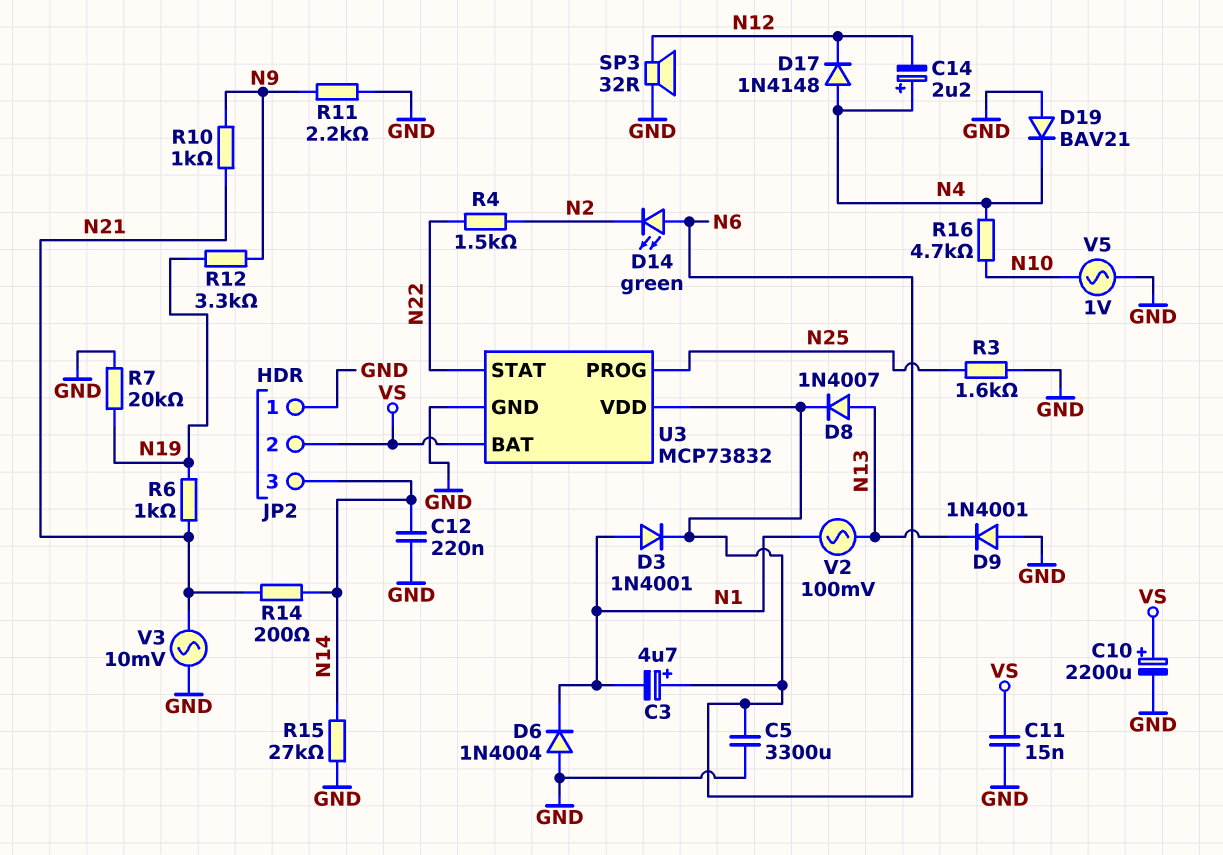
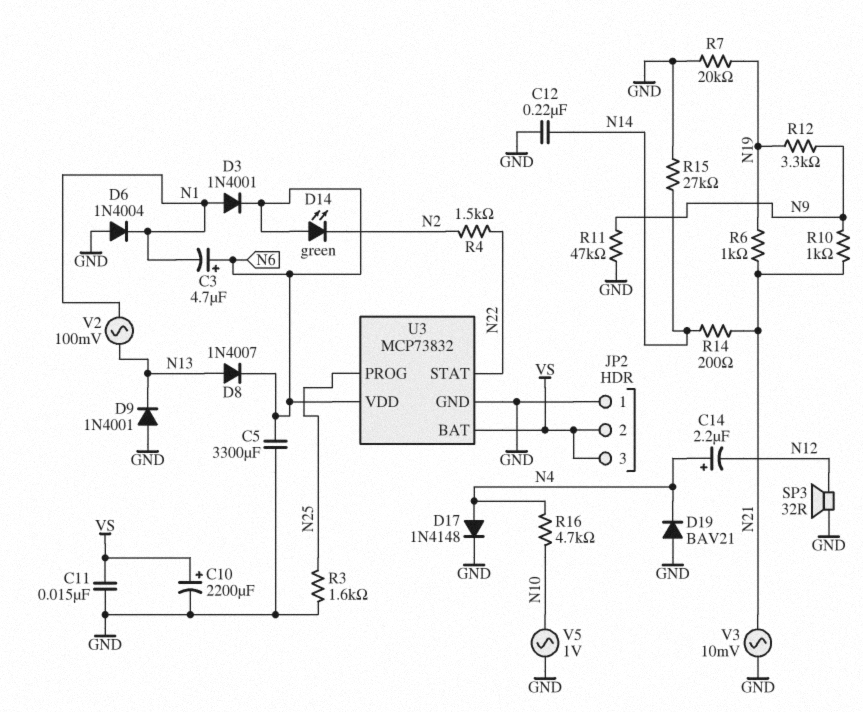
D17: diode 1N4148 (A N4, K N12) -> diode 1N4148 (A N4, K GND)
JP2 pin 3: N14 -> VS
R11: 2.2k (GND, N9) -> 47k (GND, N9)

